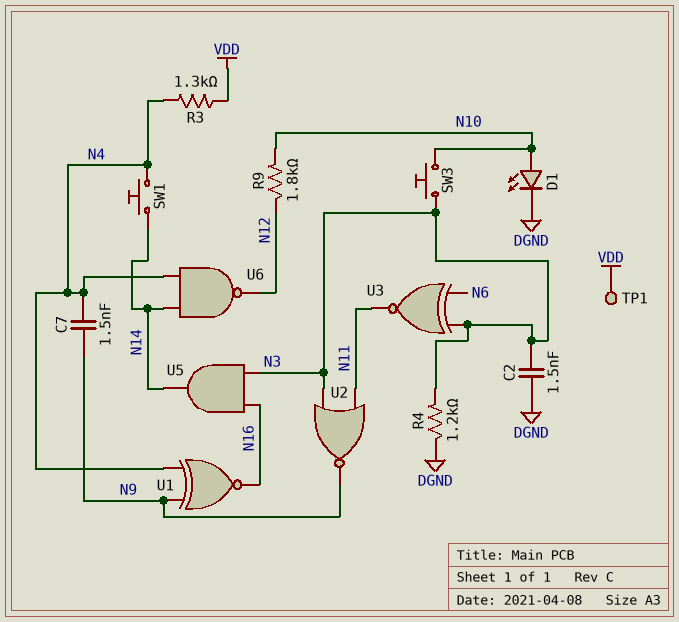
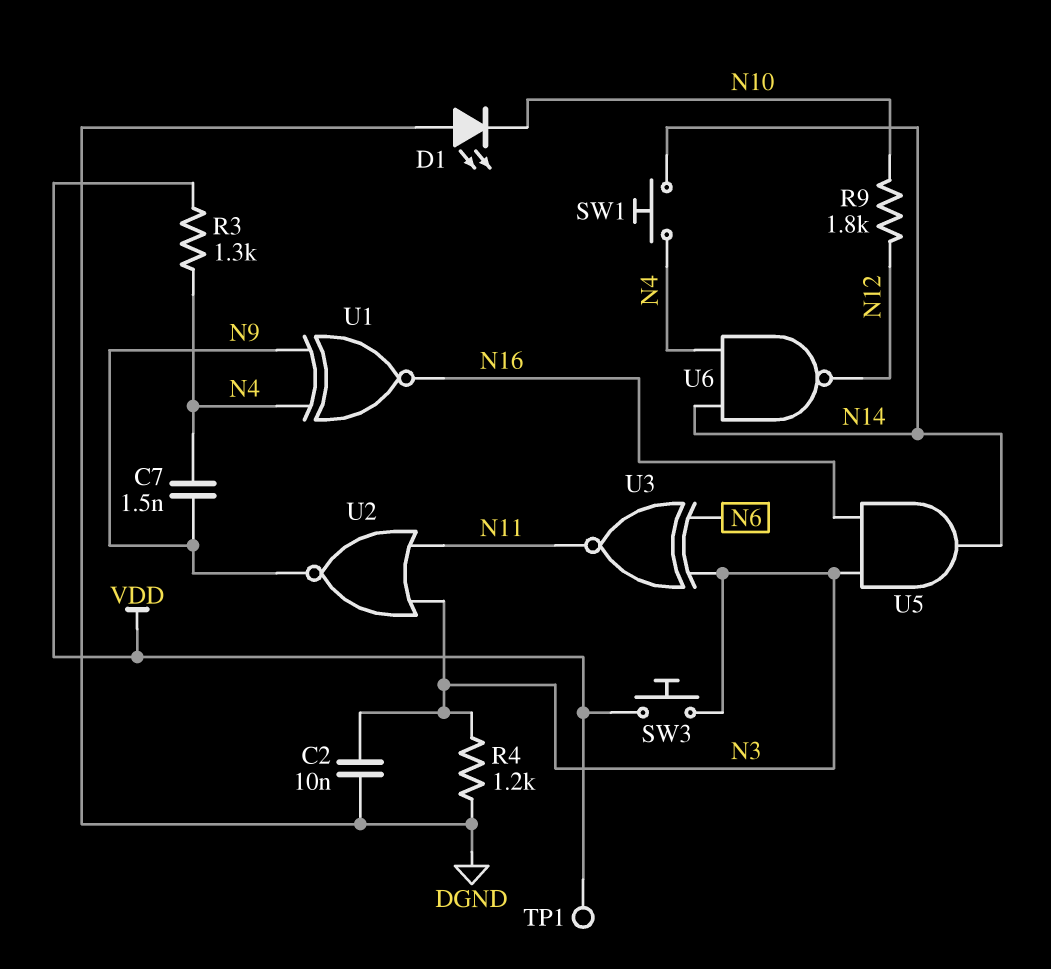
C2: 1.5nF (DGND, N3) -> 10nF (DGND, N3)
D1: LED (A N10, K DGND) -> LED (A DGND, K N10)
SW3: button (N3, N10) -> button (N3, VDD)

